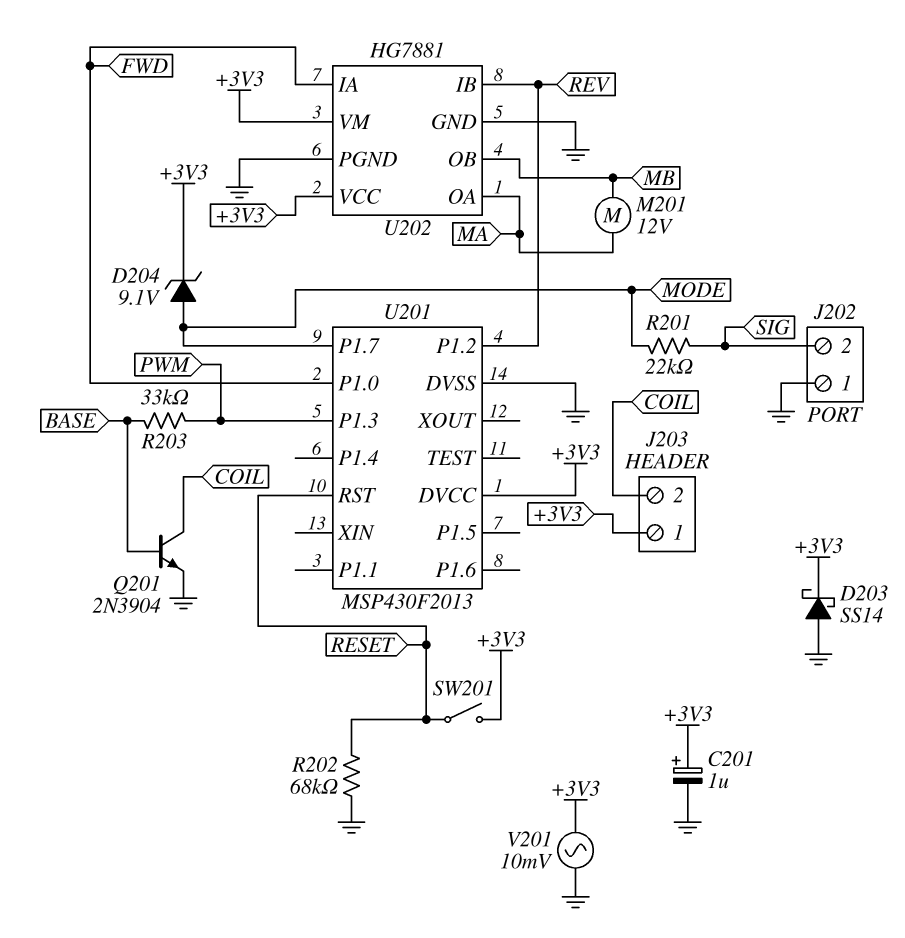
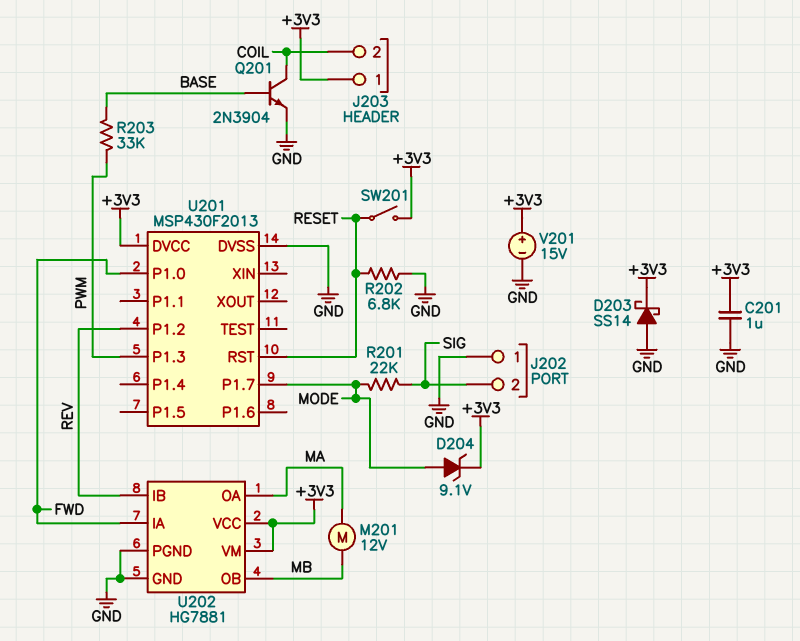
C201: 1uF (plus +3V3, minus GND) -> 1uF (+3V3, GND)
R202: 68k (GND, RESET) -> 6.8k (GND, RESET)
V201: AC 10mV (+3V3, GND) -> 15V (plus +3V3, minus GND)

